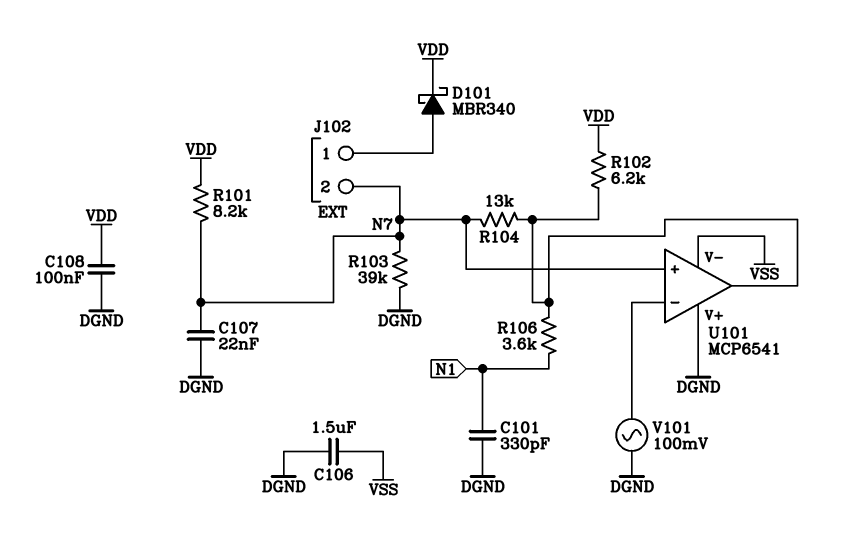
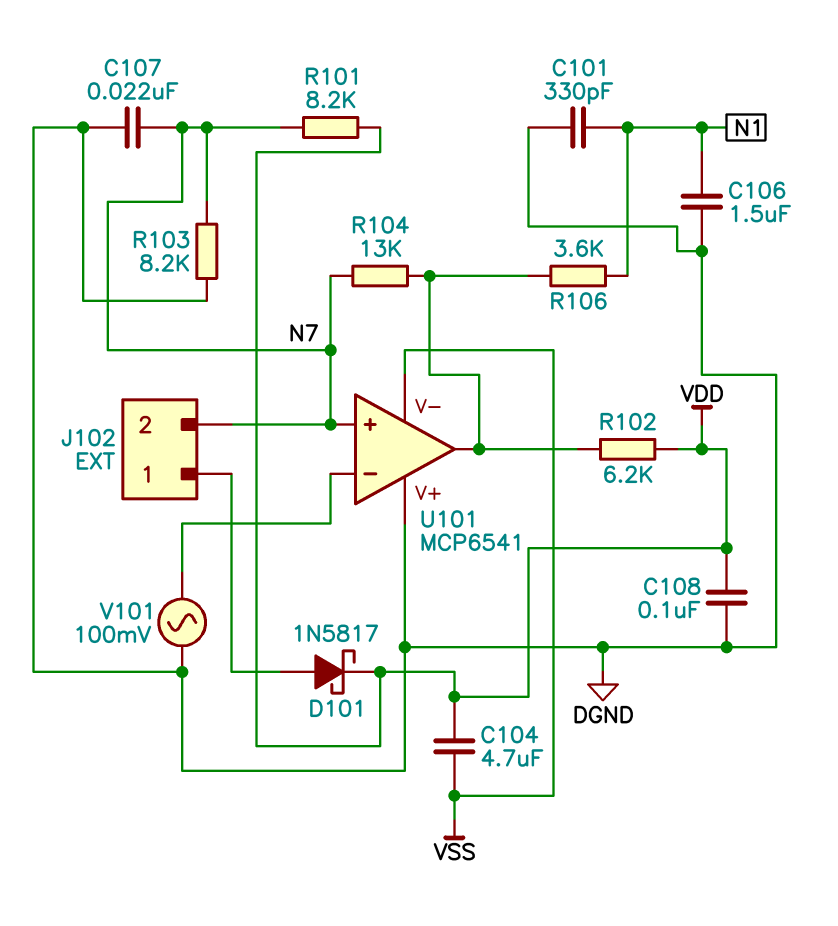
C104: none -> 4.7uF (VDD, VSS)
C106: 1.5uF (DGND, VSS) -> 1.5uF (DGND, N1)
D101: schottky MBR340 (A J102/1, K VDD) -> schottky 1N5817 (A J102/1, K VDD)
R103: 39k (DGND, N7) -> 8.2k (DGND, N7)

